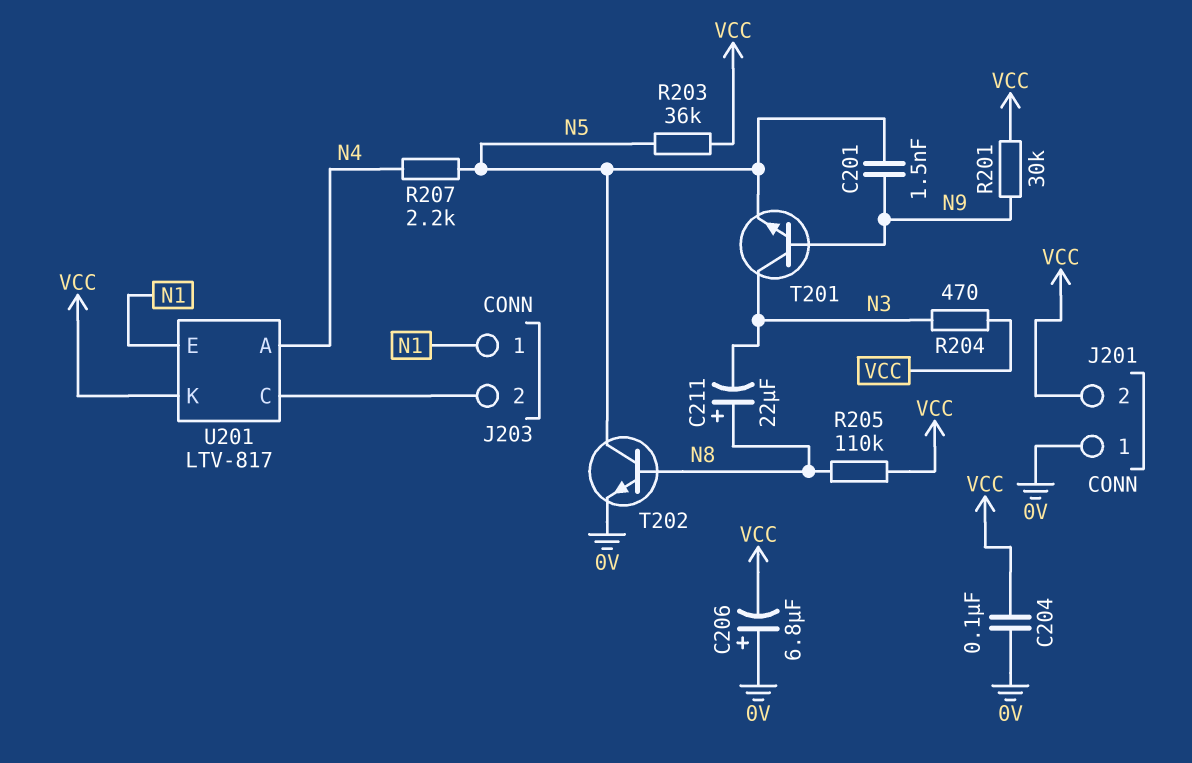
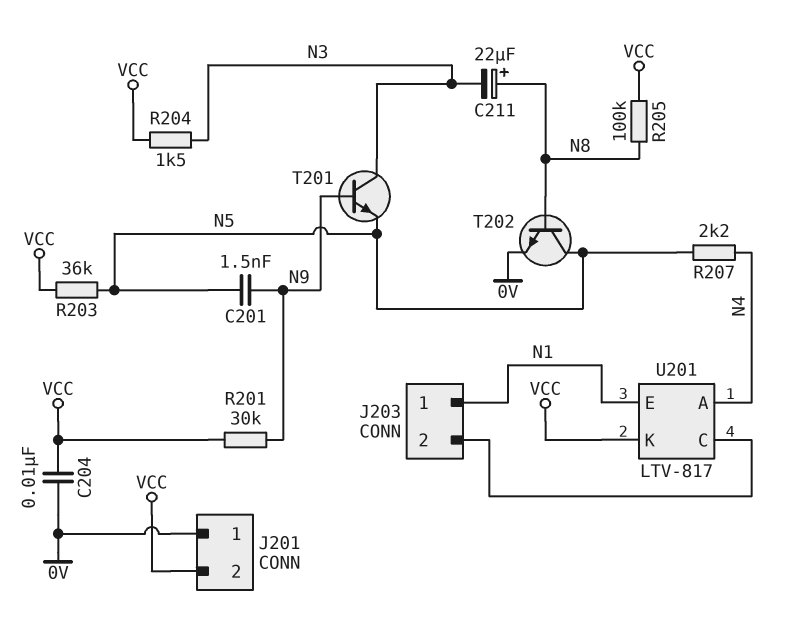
C204: 100nF (0V, VCC) -> 10nF (0V, VCC)
C206: 6.8uF (plus 0V, minus VCC) -> none
R204: 470 (N3, VCC) -> 1.5k (N3, VCC)
R205: 110k (N8, VCC) -> 100k (N8, VCC)

